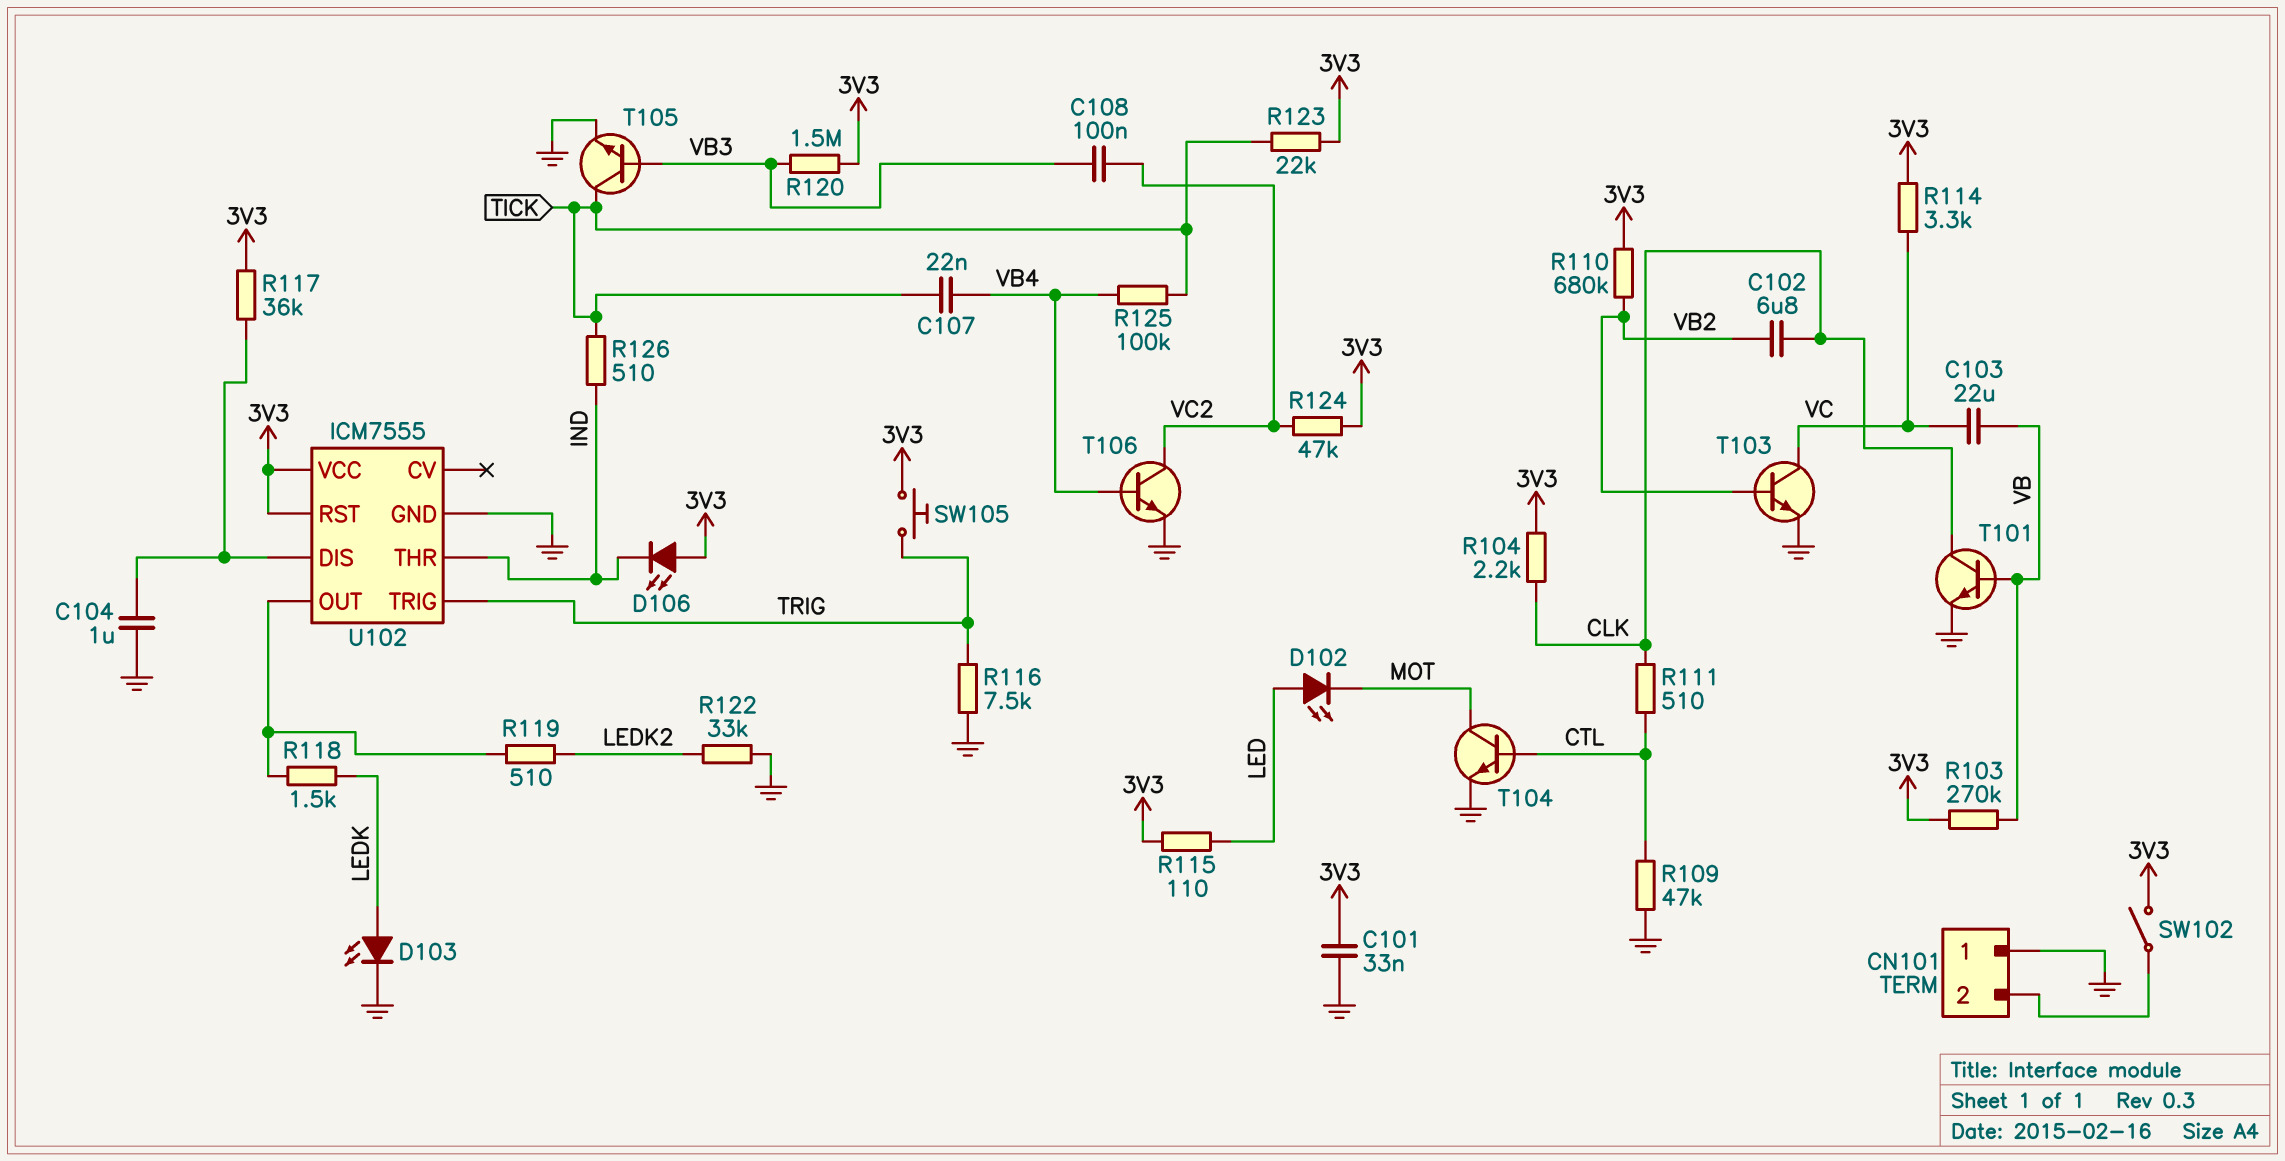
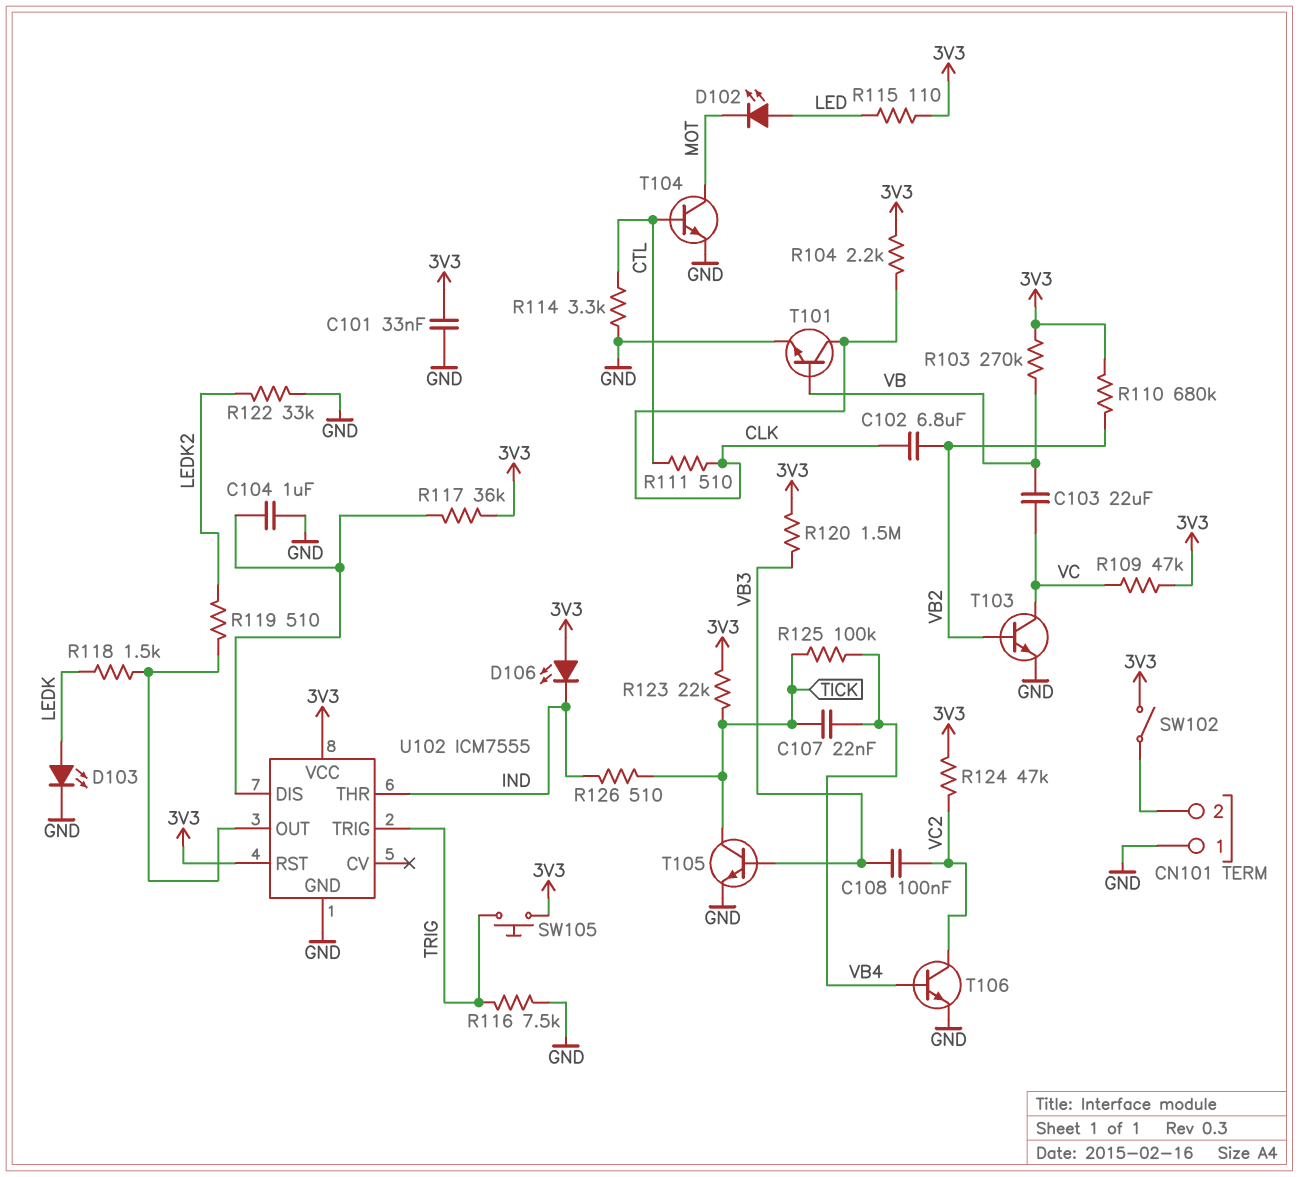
R109: 47k (CTL, GND) -> 47k (3V3, VC)
R114: 3.3k (3V3, VC) -> 3.3k (CTL, GND)

